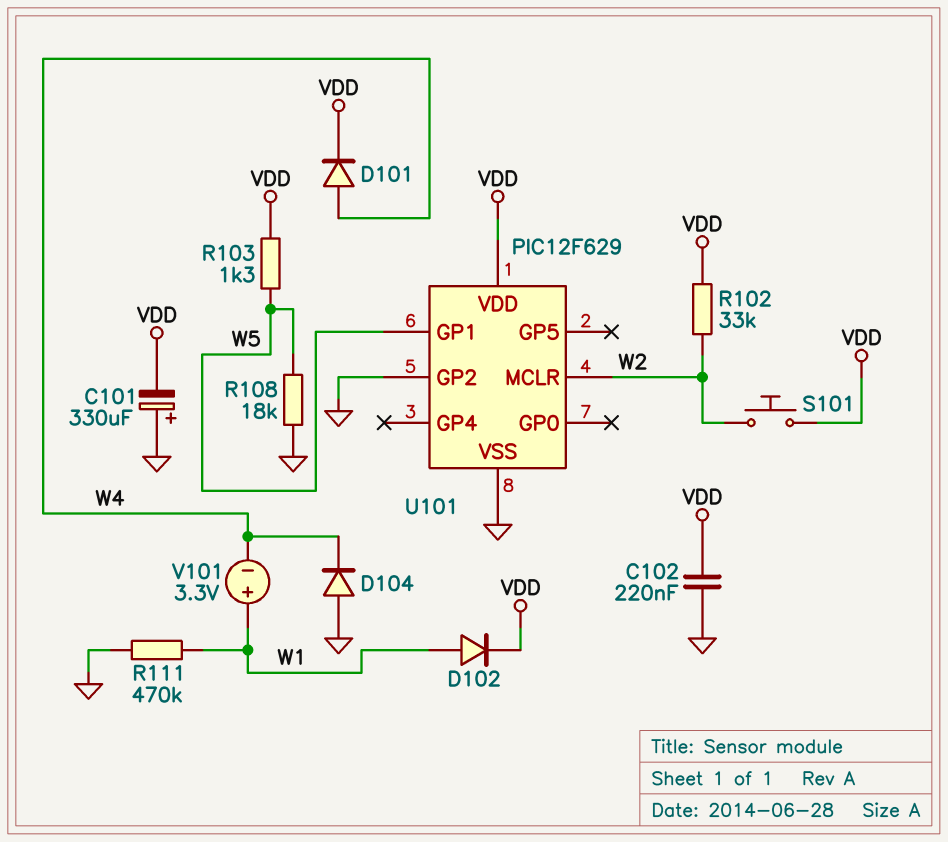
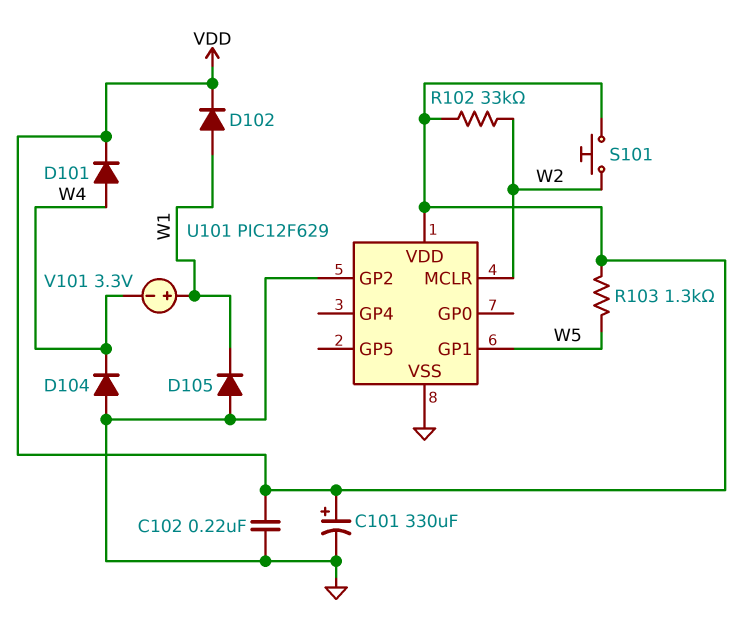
C101: 330uF (plus GND, minus VDD) -> 330uF (plus VDD, minus GND)
D105: none -> diode (A GND, K W1)
R108: 18k (GND, W5) -> none
R111: 470k (GND, W1) -> none

